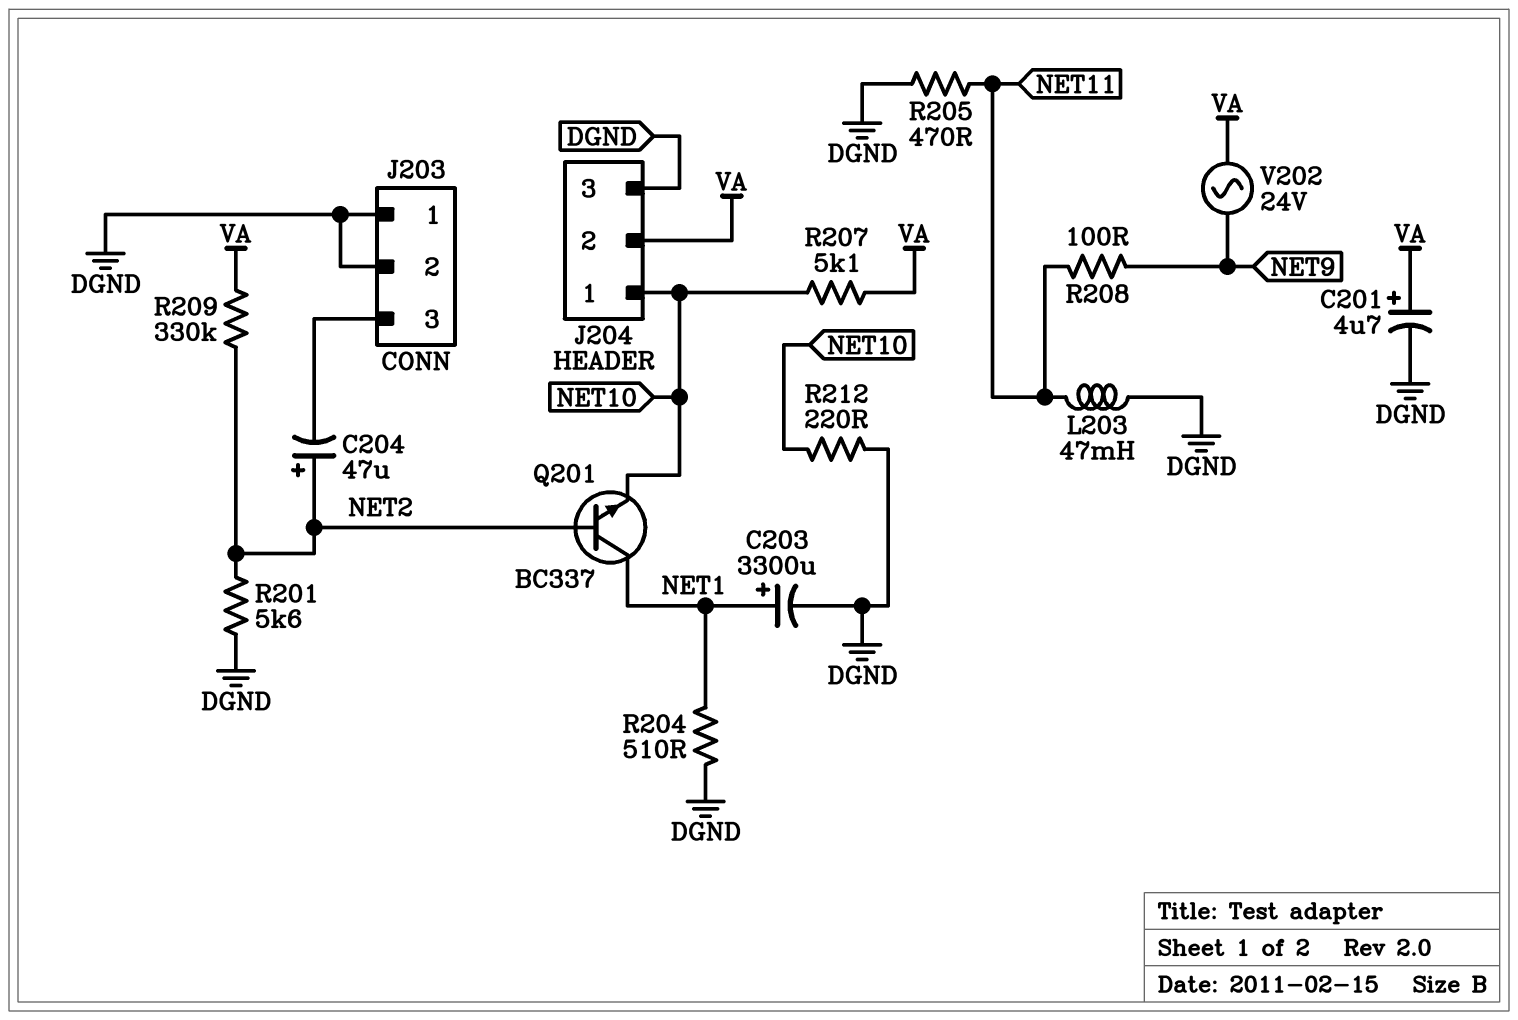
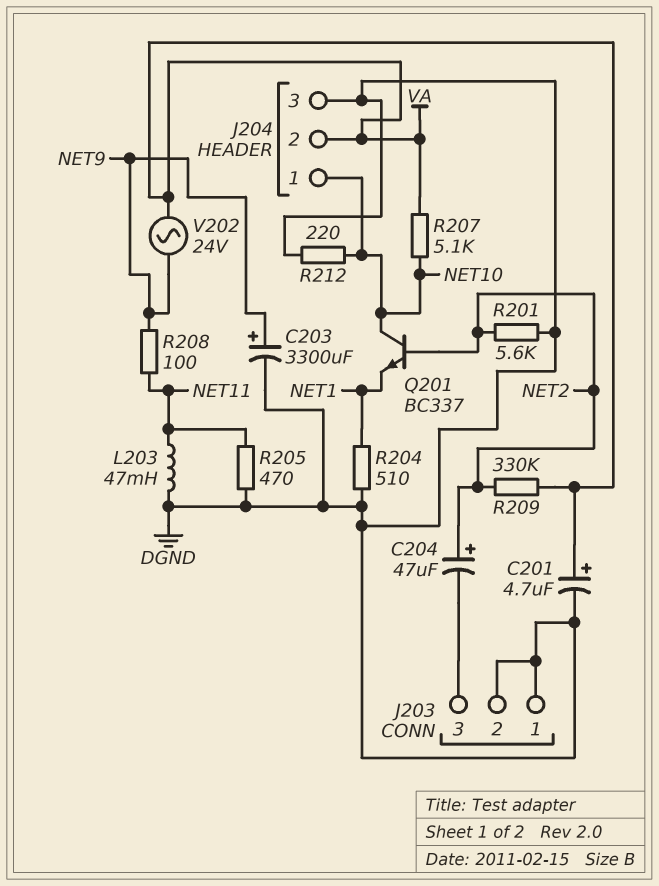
C203: 3300uF (plus NET1, minus DGND) -> 3300uF (plus NET9, minus DGND)
Q201: NPN BC337 (B NET2, C NET1, E NET10) -> NPN BC337 (B NET2, C NET10, E NET1)

